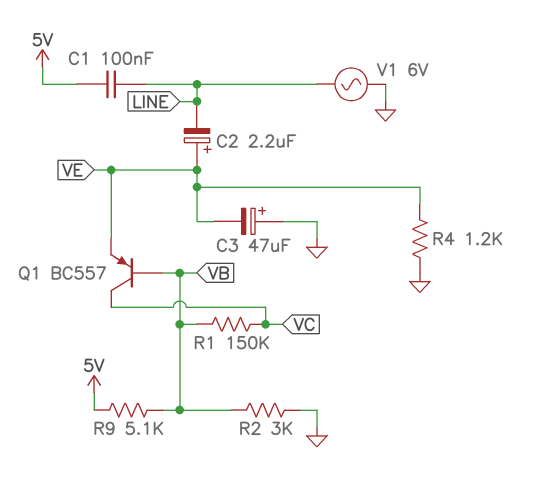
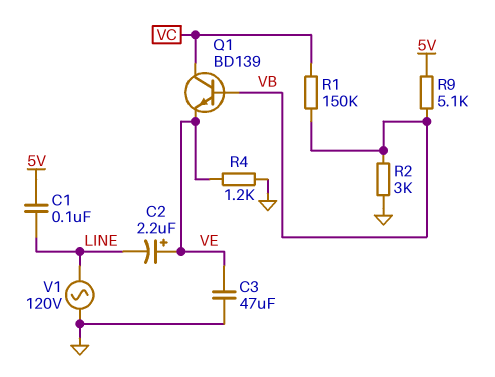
C3: 47uF (plus GND, minus VE) -> 47uF (GND, VE)
Q1: PNP BC557 (B VB, C VC, E VE) -> NPN BD139 (B VB, C VC, E VE)
V1: AC 6V (GND, LINE) -> AC 120V (GND, LINE)

